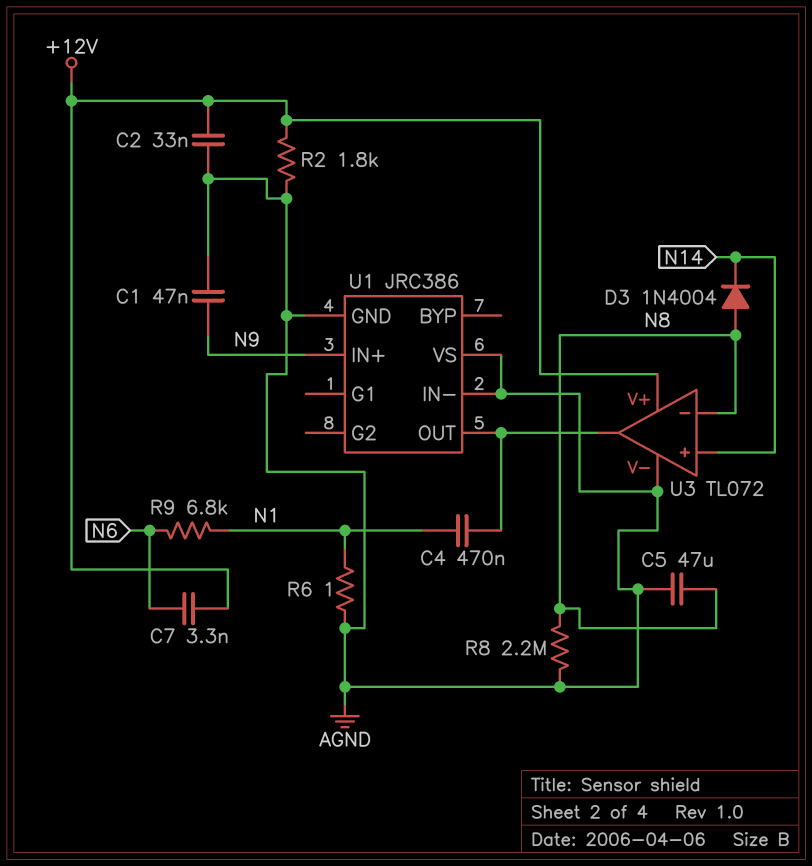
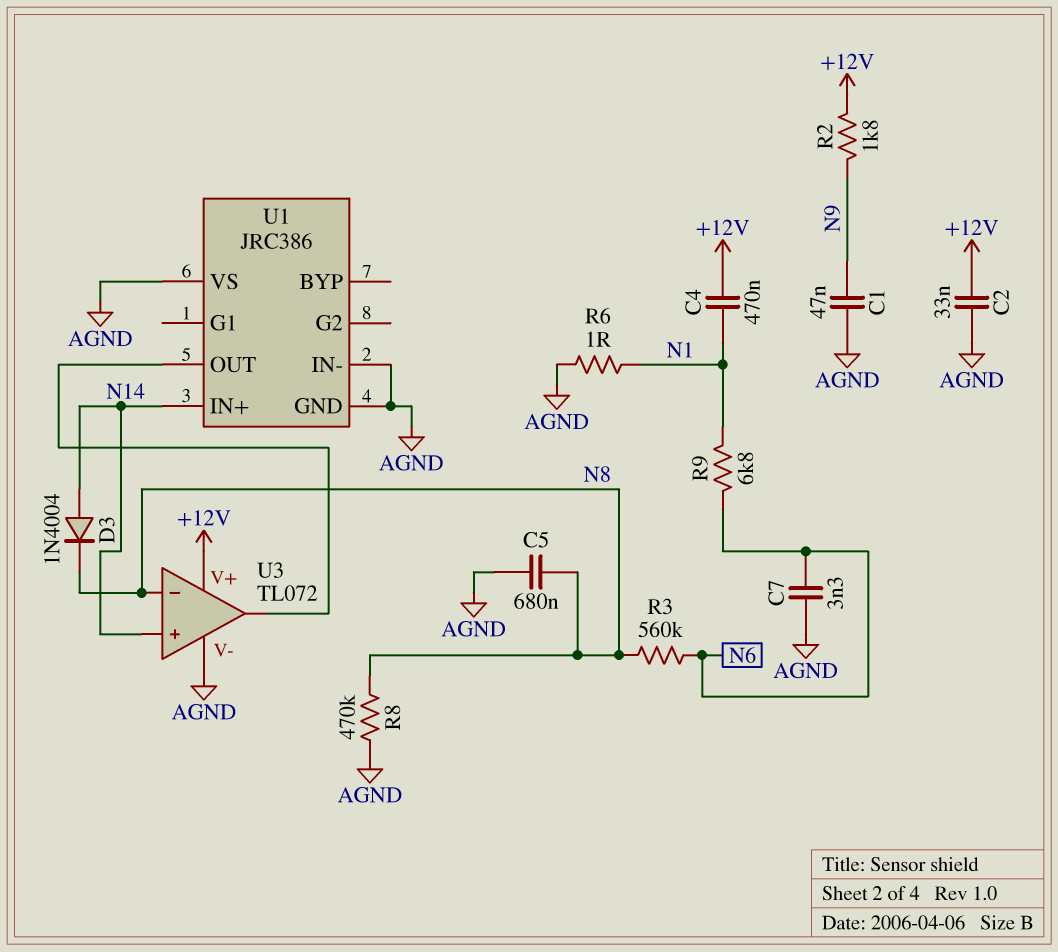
C4: 470nF (N1, U1/OUT) -> 470nF (+12V, N1)
C5: 47uF (AGND, N8) -> 680nF (AGND, N8)
C7: 3.3nF (+12V, N6) -> 3.3nF (AGND, N6)
D3: diode 1N4004 (A N8, K N14) -> diode 1N4004 (A N14, K N8)
R2: 1.8k (+12V, AGND) -> 1.8k (+12V, N9)
R3: none -> 560k (N6, N8)
R8: 2.2M (AGND, N8) -> 470k (AGND, N8)
U1 pin IN+: N9 -> N14

